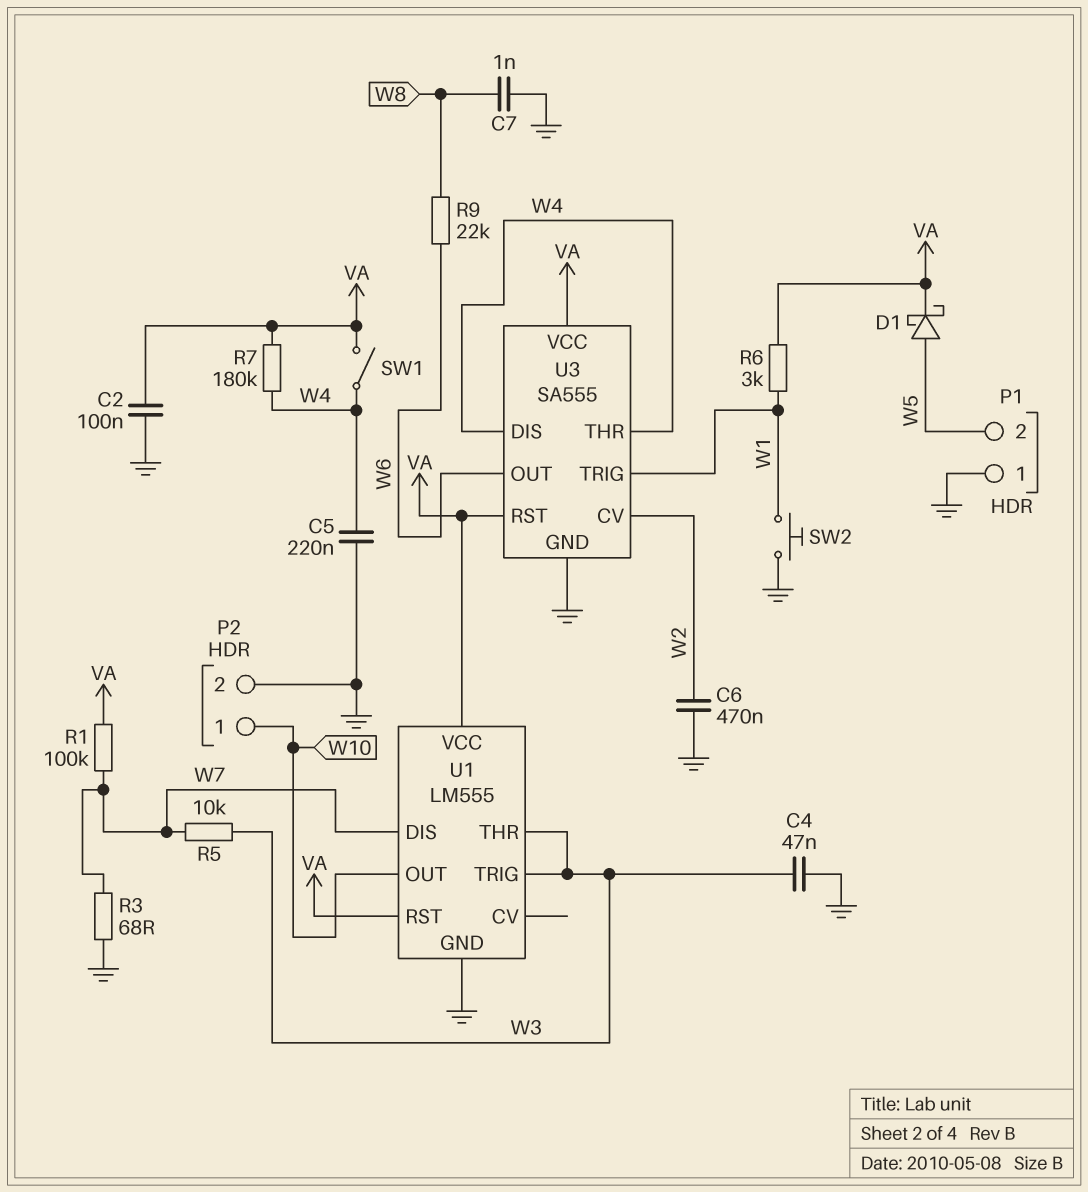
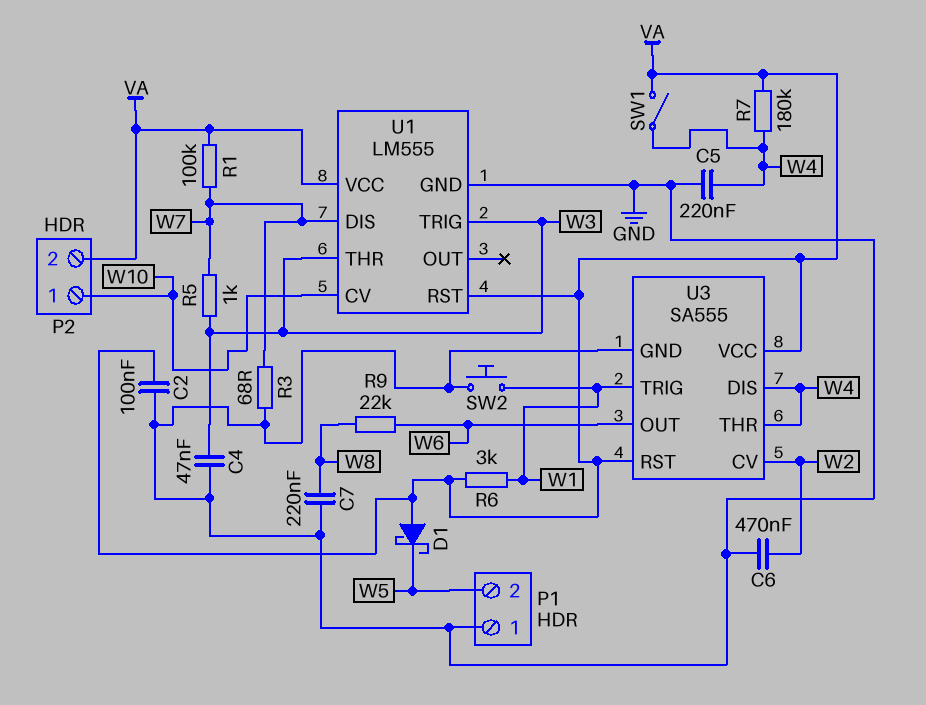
C7: 1nF (GND, W8) -> 220nF (GND, W8)
D1: schottky (A W5, K VA) -> schottky (A VA, K W5)
P2 pin 2: GND -> VA
R5: 10k (W3, W7) -> 1k (W3, W7)
U1 pin CV: none -> W10
U1 pin OUT: W10 -> none

